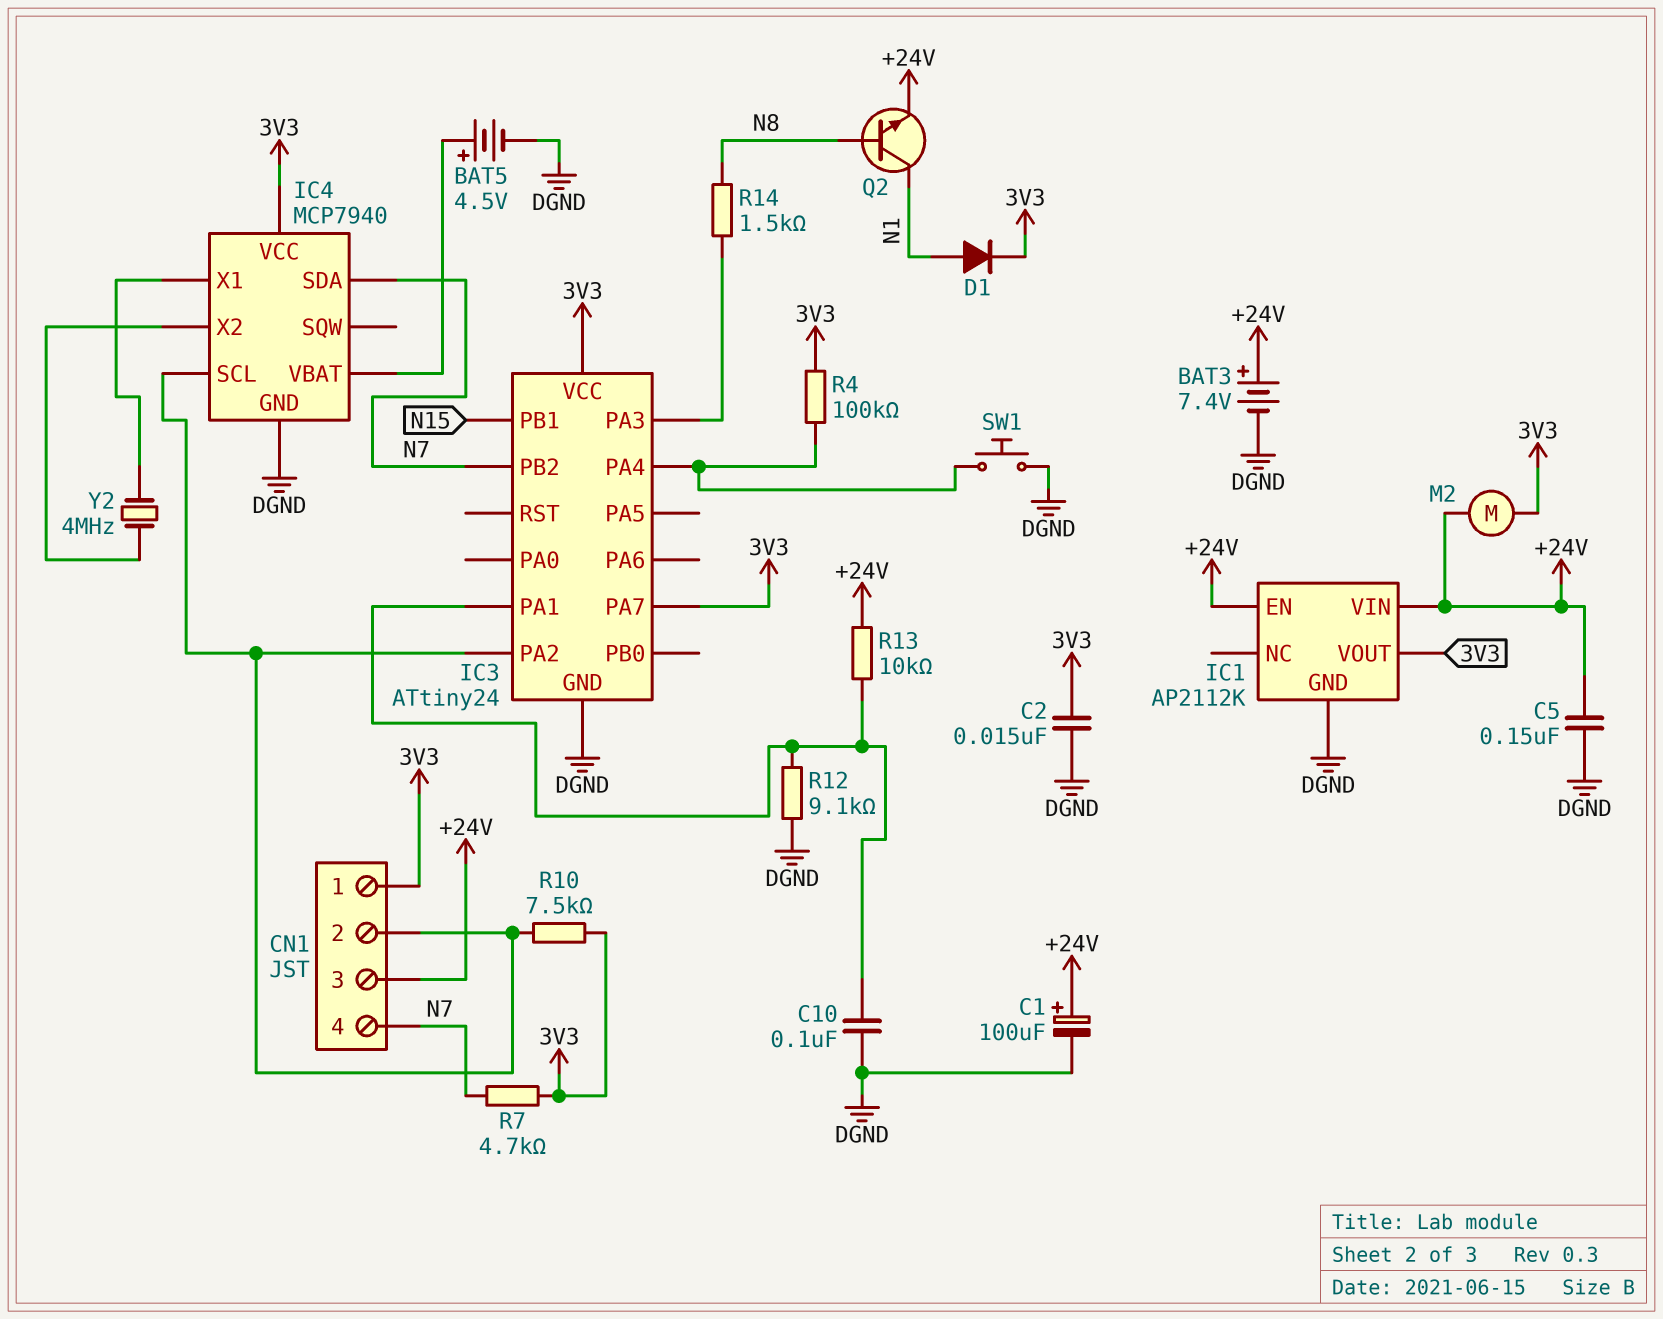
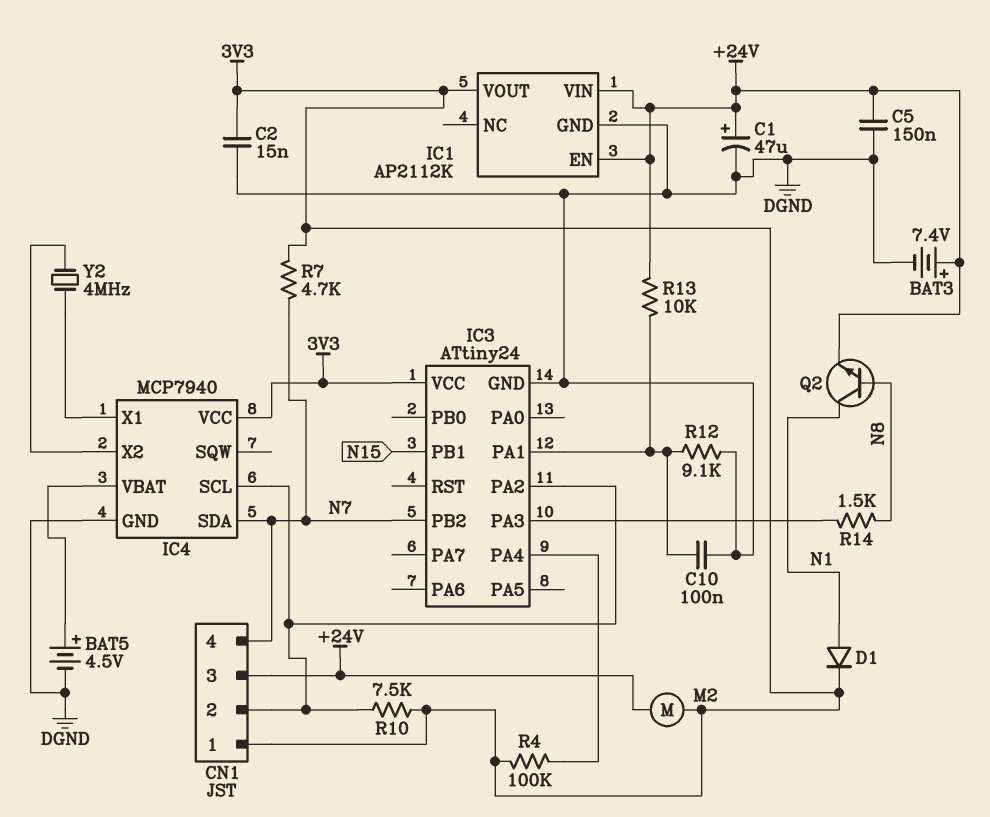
C1: 100uF (plus +24V, minus DGND) -> 47uF (plus +24V, minus DGND)
IC3 pin PA7: 3V3 -> none
SW1: button (DGND, IC3/PA4) -> none

